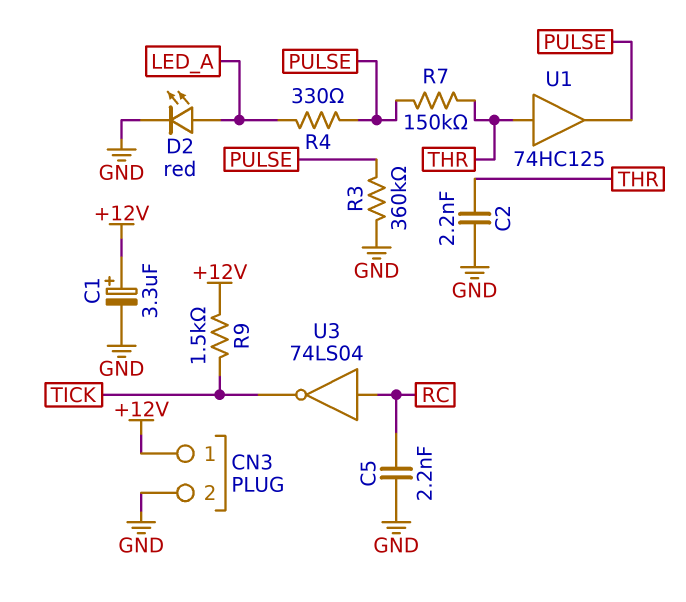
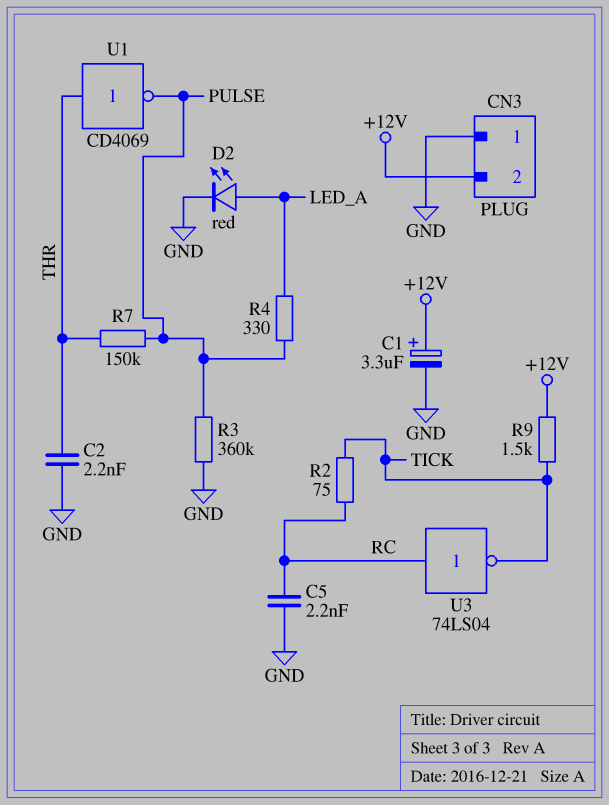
CN3 pin 1: +12V -> GND
CN3 pin 2: GND -> +12V
R2: none -> 75 (RC, TICK)
U1: buffer 74HC125 (in THR, out PULSE) -> NOT CD4069 (in THR, out PULSE)

